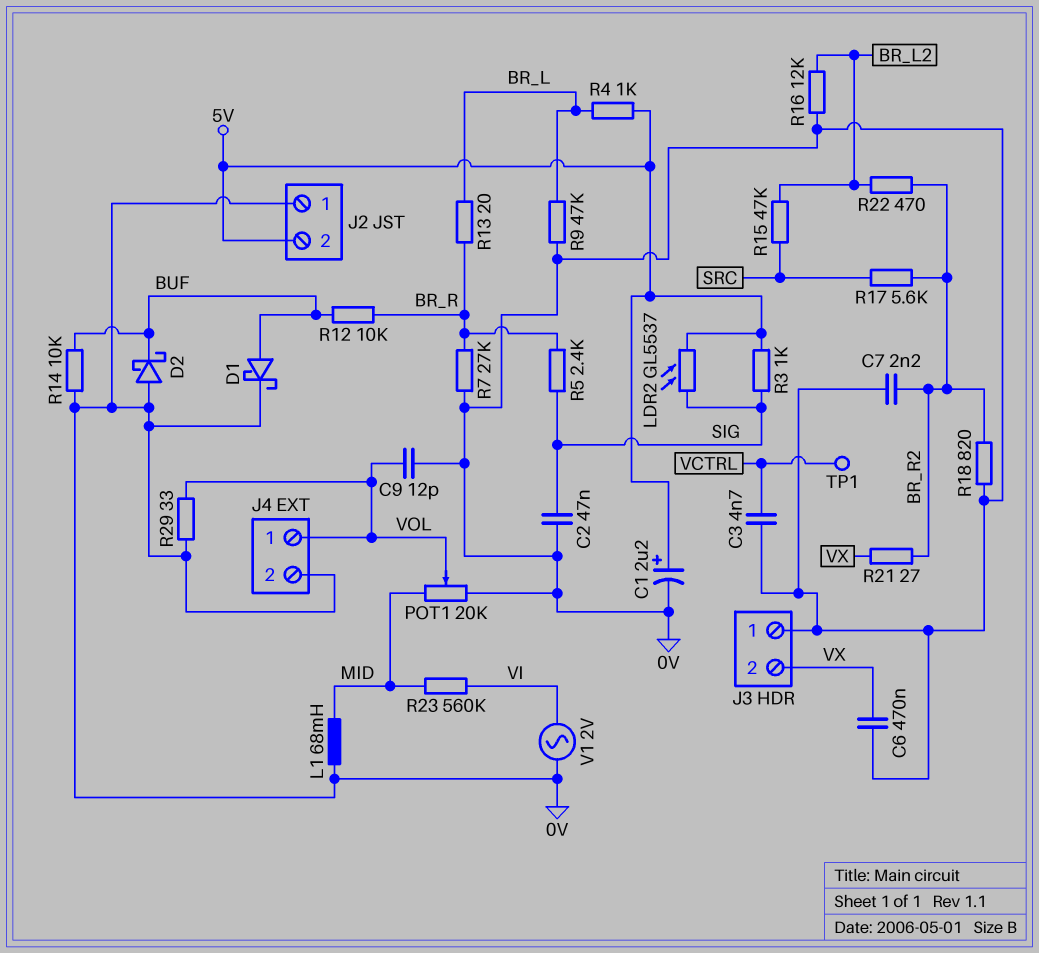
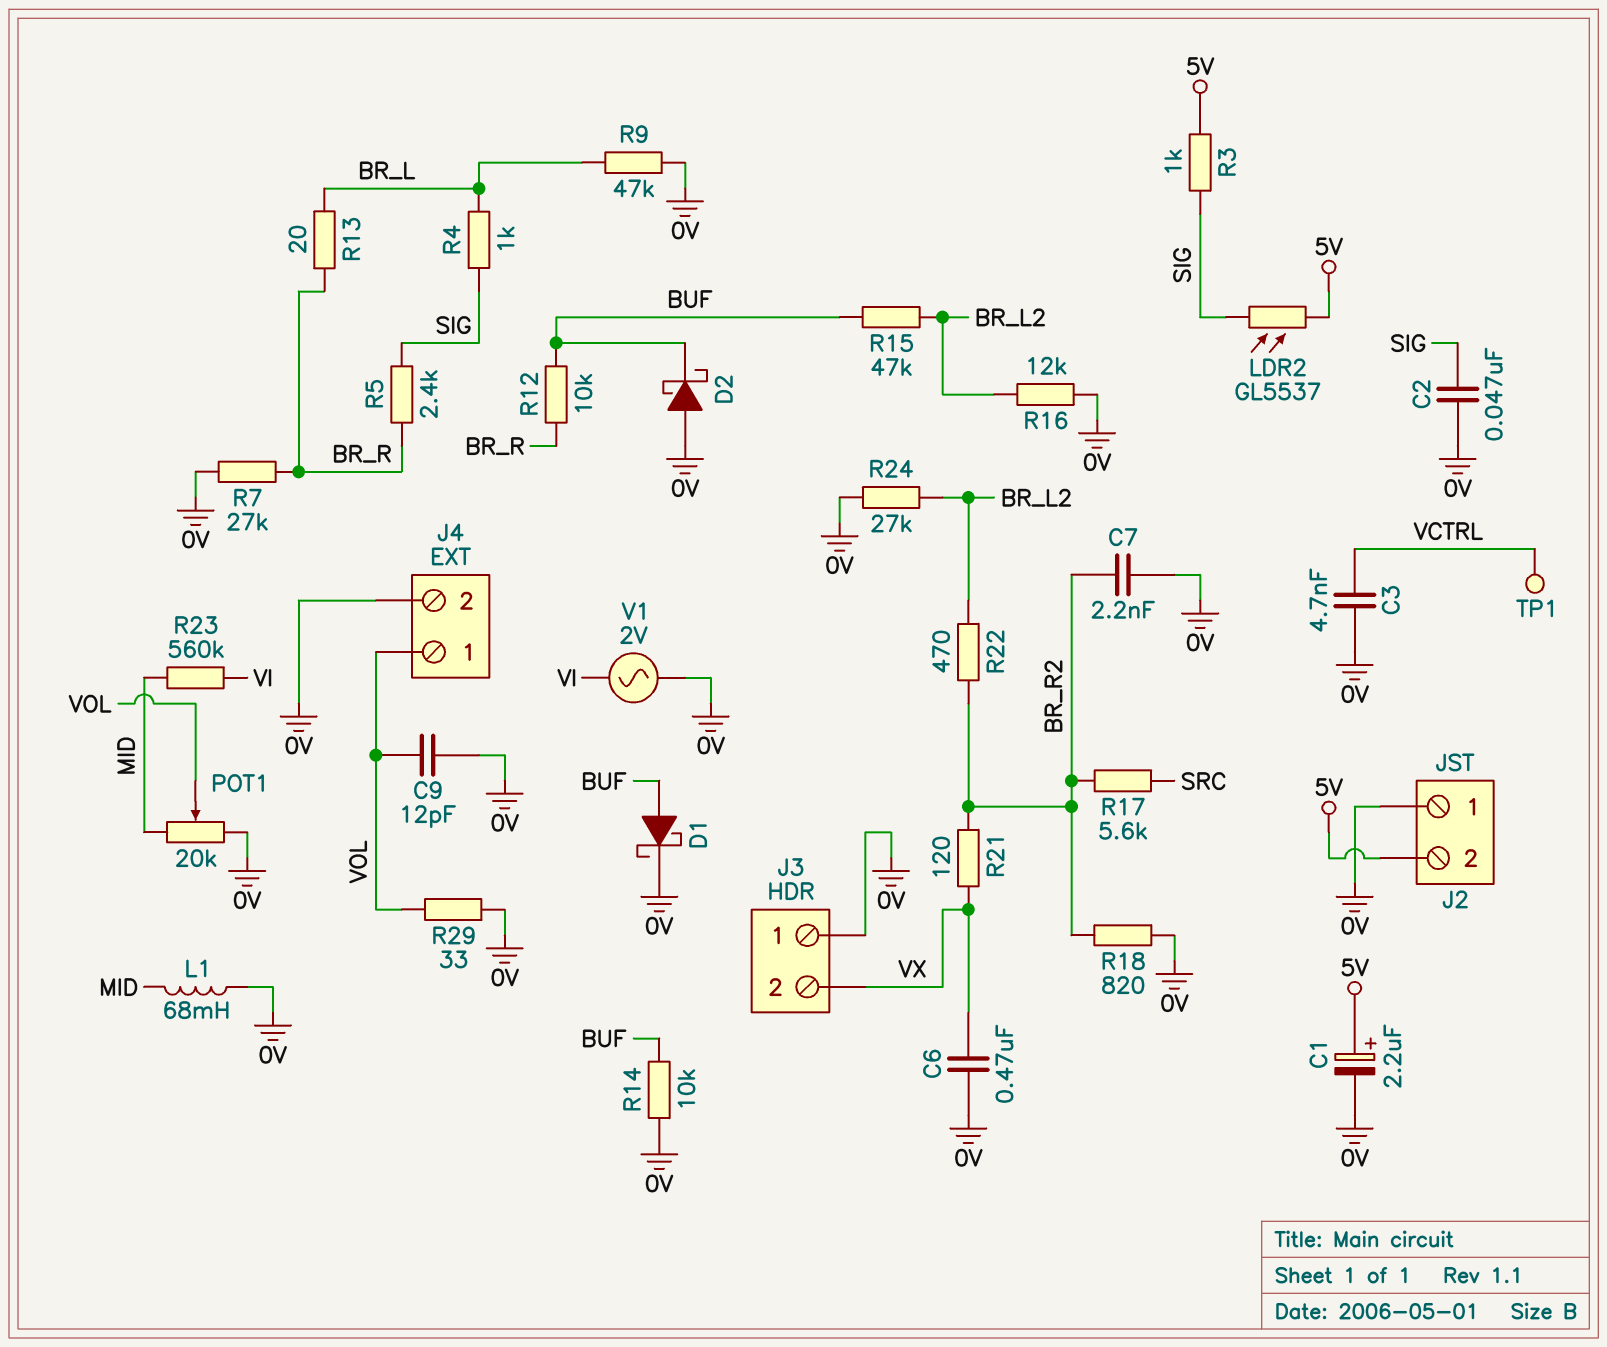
R4: 1k (5V, BR_L) -> 1k (BR_L, SIG)
R15: 47k (BR_L2, SRC) -> 47k (BR_L2, BUF)
R21: 27 (BR_R2, VX) -> 120 (BR_R2, VX)
R24: none -> 27k (0V, BR_L2)

